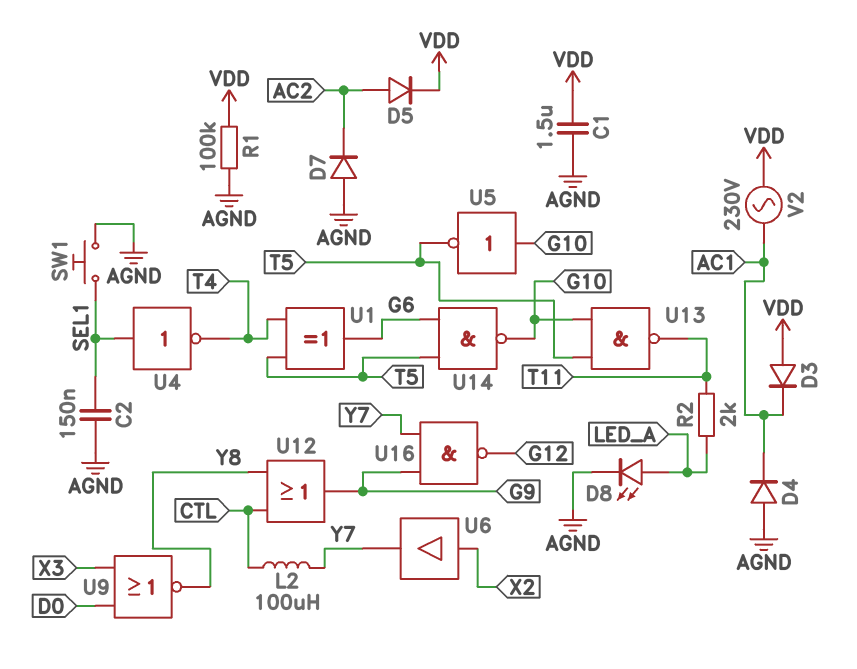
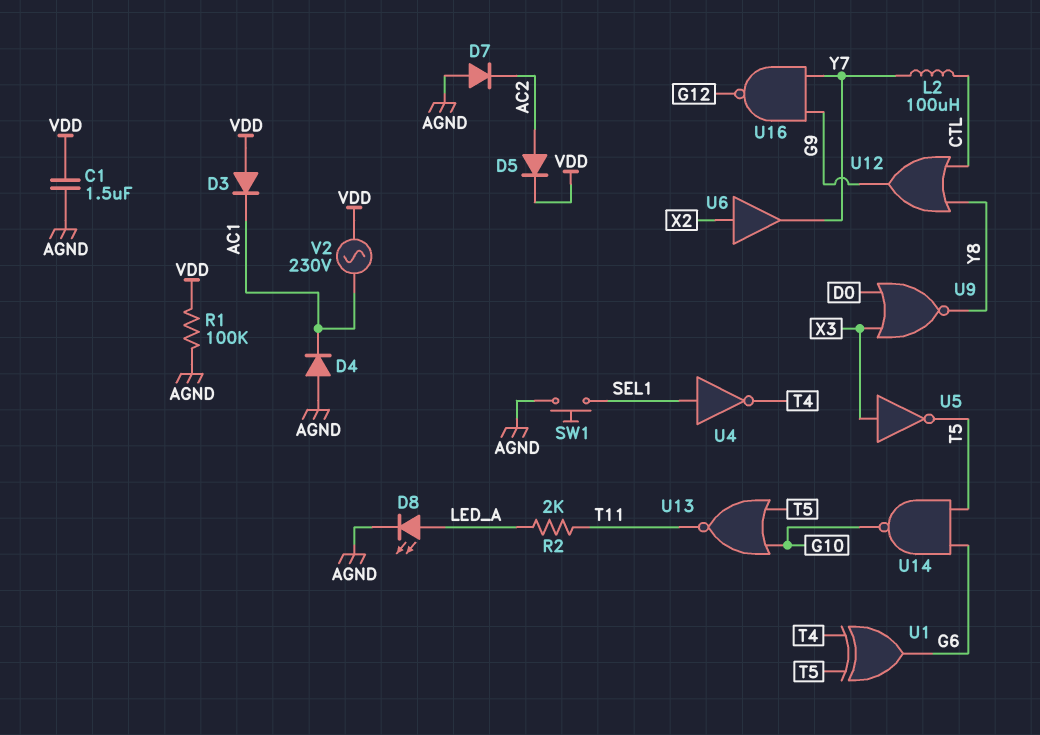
C2: 150nF (AGND, SEL1) -> none
U5: NOT (in G10, out T5) -> NOT (in X3, out T5)
U13: NAND (in G10, in T5, out T11) -> NOR (in G10, in T5, out T11)

